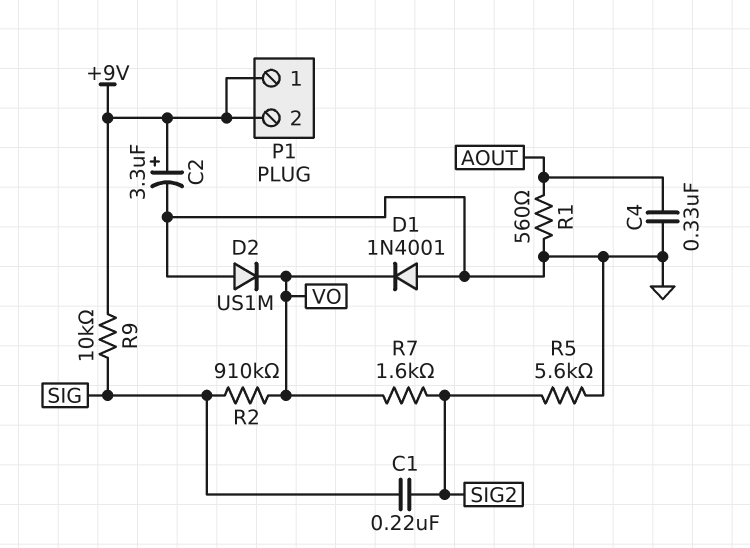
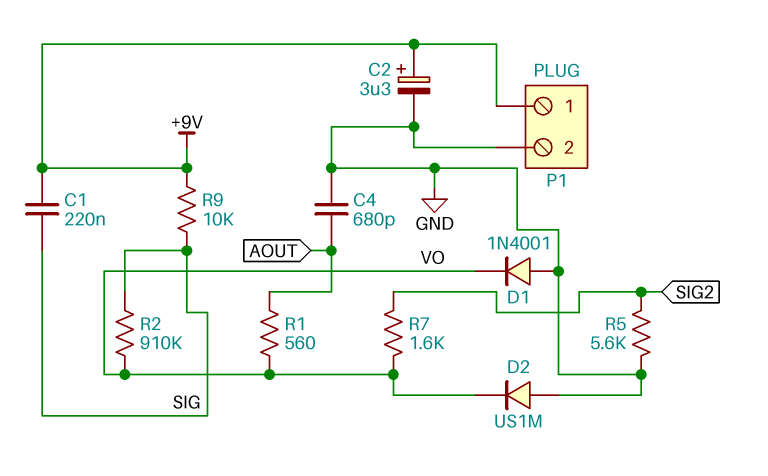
C1: 220nF (SIG, SIG2) -> 220nF (+9V, SIG)
C4: 330nF (AOUT, GND) -> 680pF (AOUT, GND)
P1 pin 2: +9V -> GND
R1: 560 (AOUT, GND) -> 560 (AOUT, VO)

